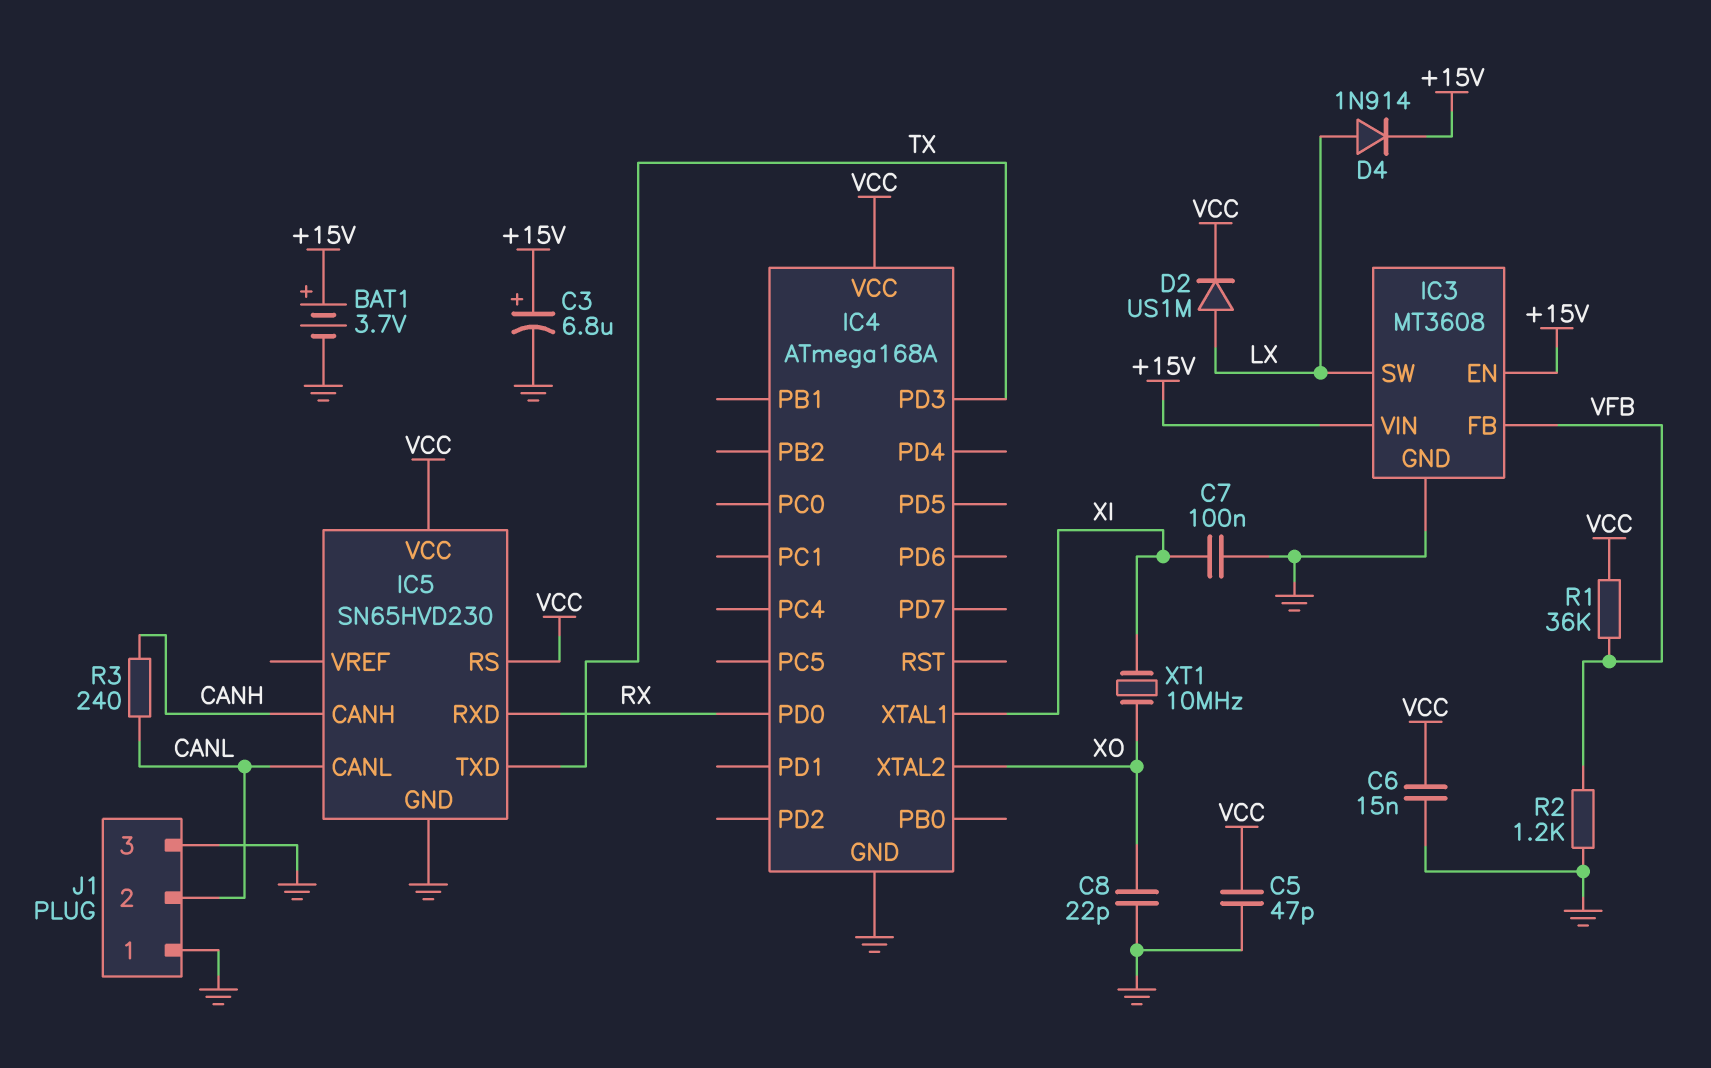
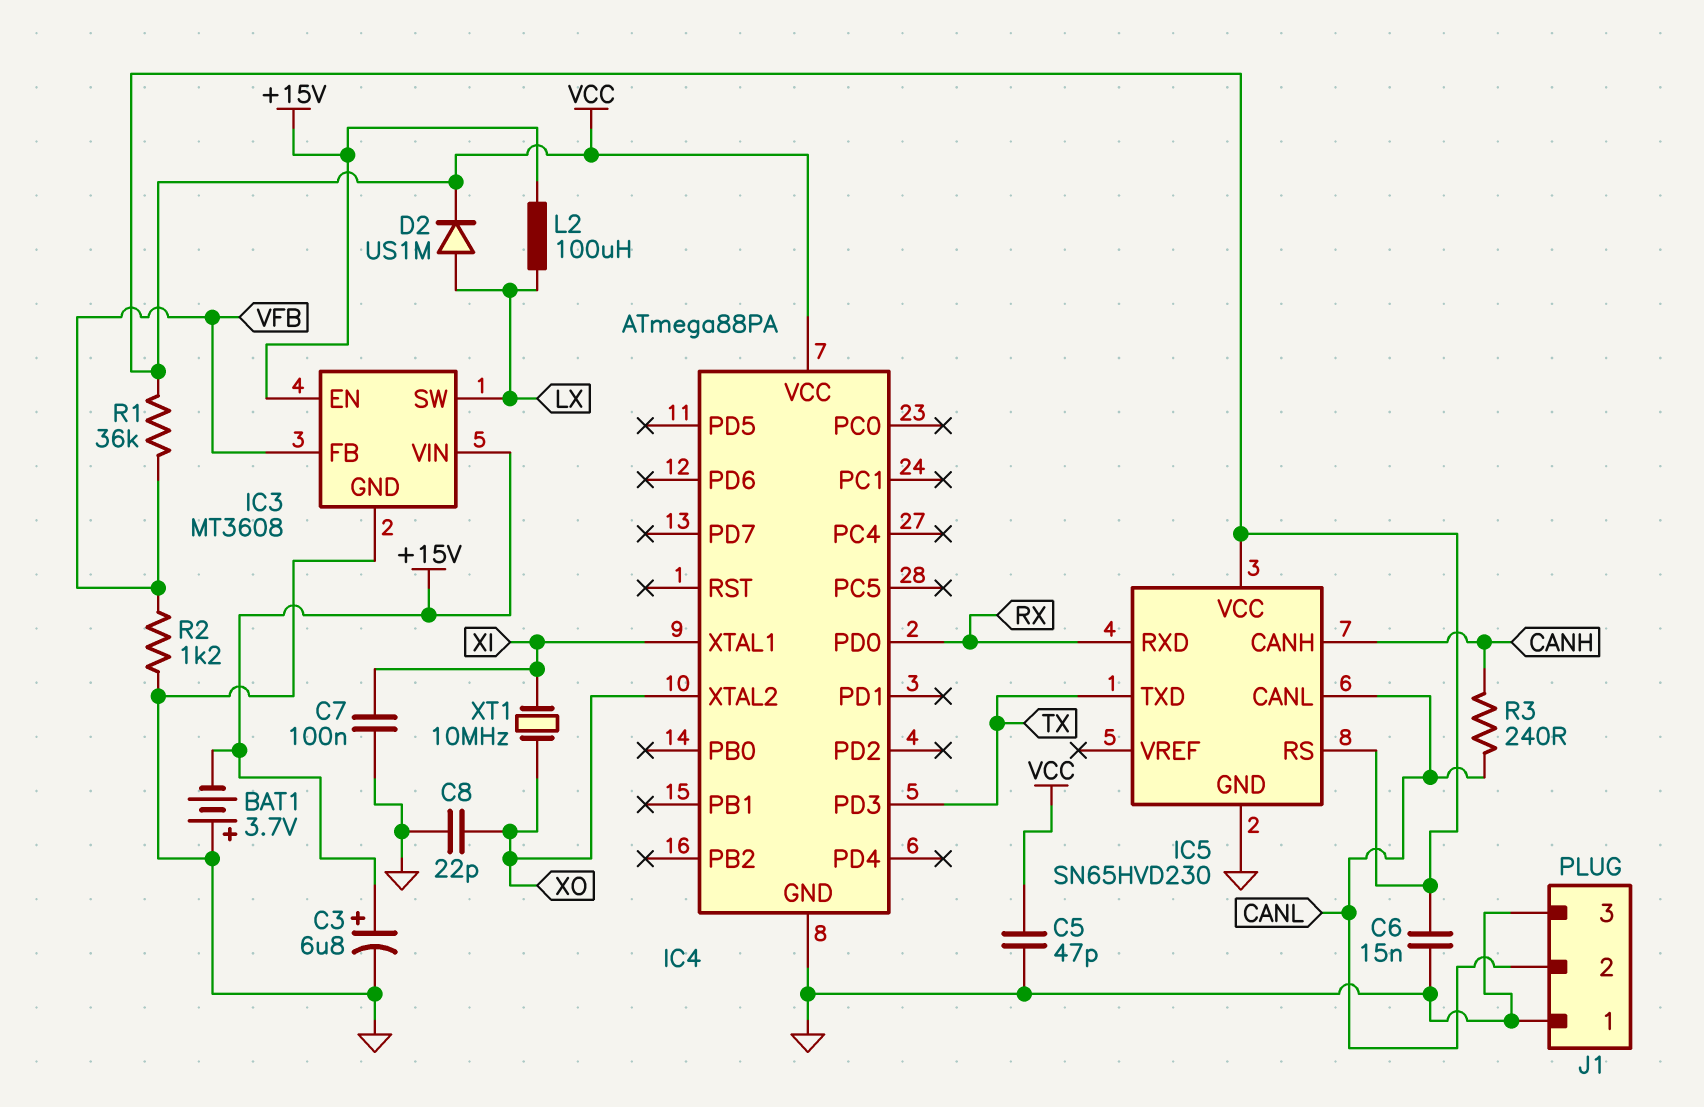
BAT1: 3.7V (plus +15V, minus GND) -> 3.7V (plus GND, minus +15V)
D4: diode 1N914 (A LX, K +15V) -> none
IC4: ATmega168A -> ATmega88PA
L2: none -> 100uH (+15V, LX)

